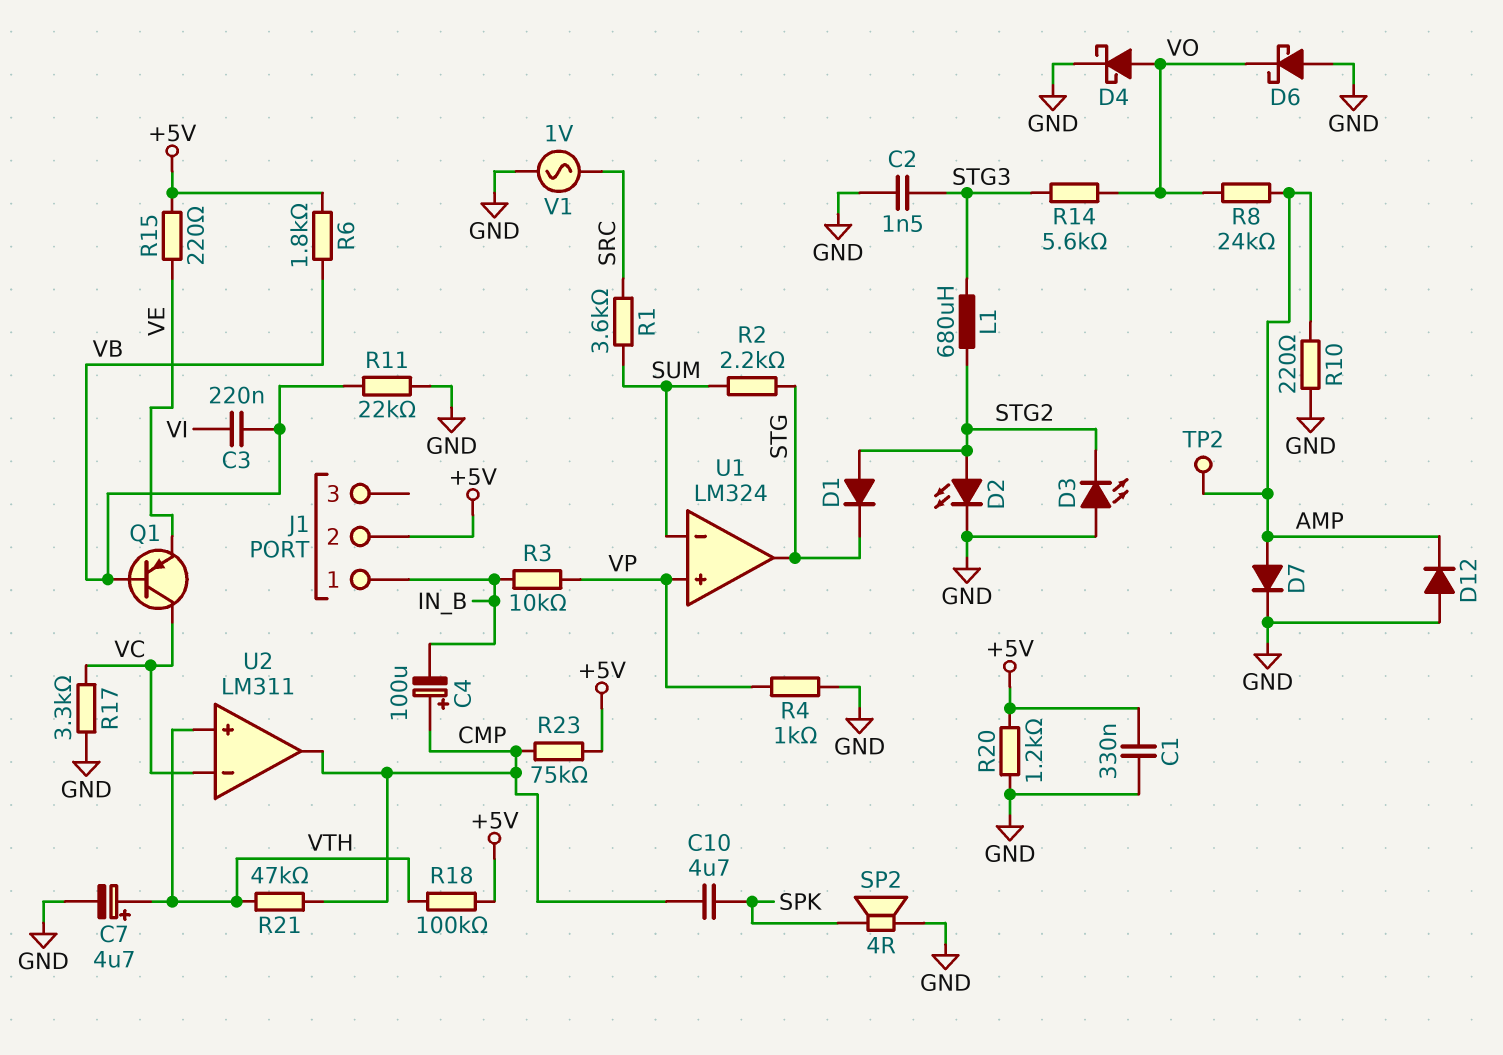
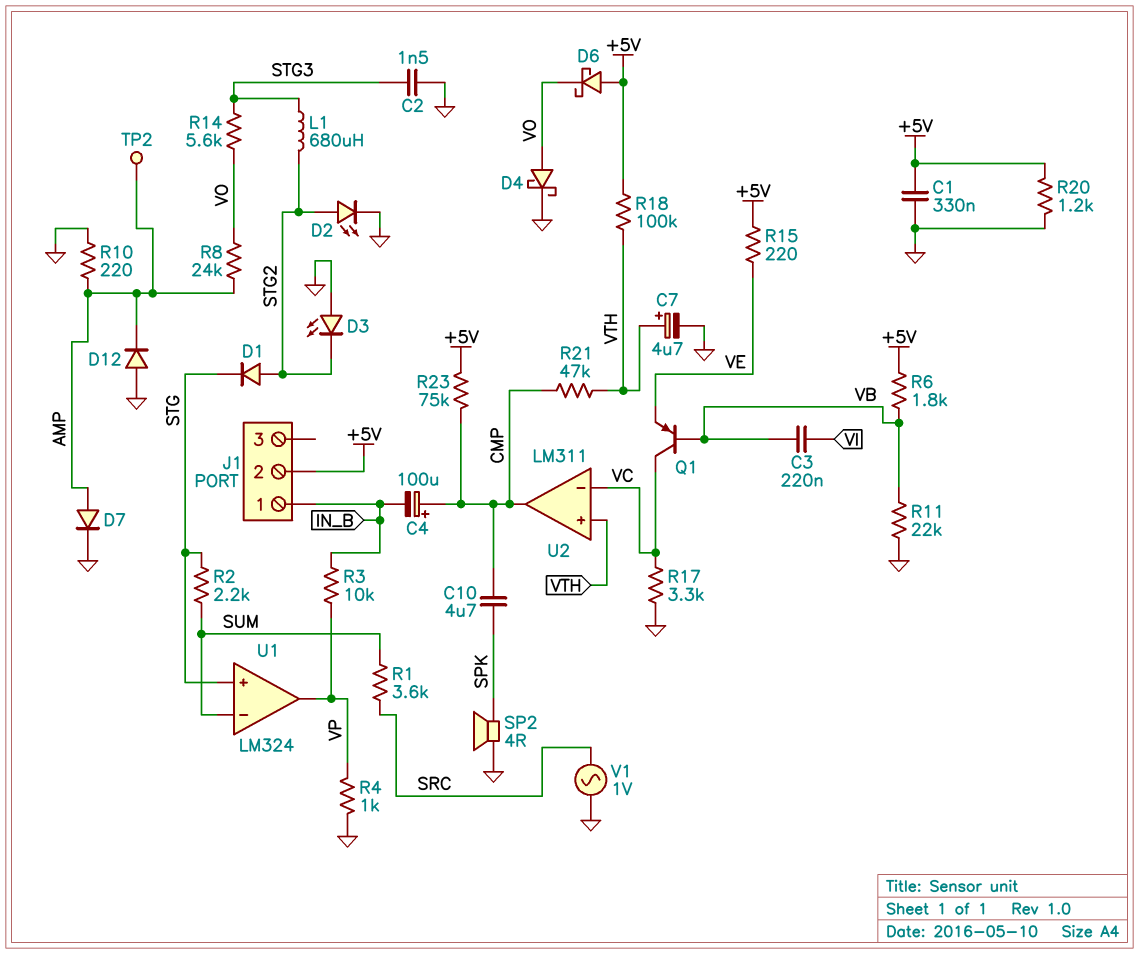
D6: schottky (A GND, K VO) -> schottky (A +5V, K VO)
U1 pin in+: VP -> STG
U1 pin out: STG -> VP

